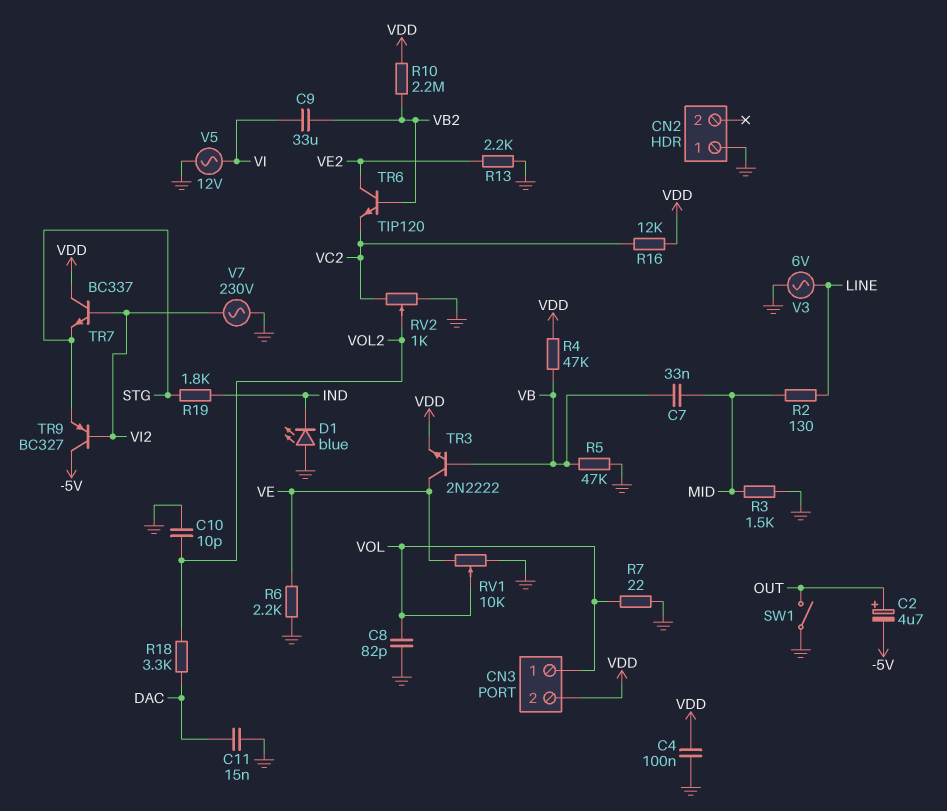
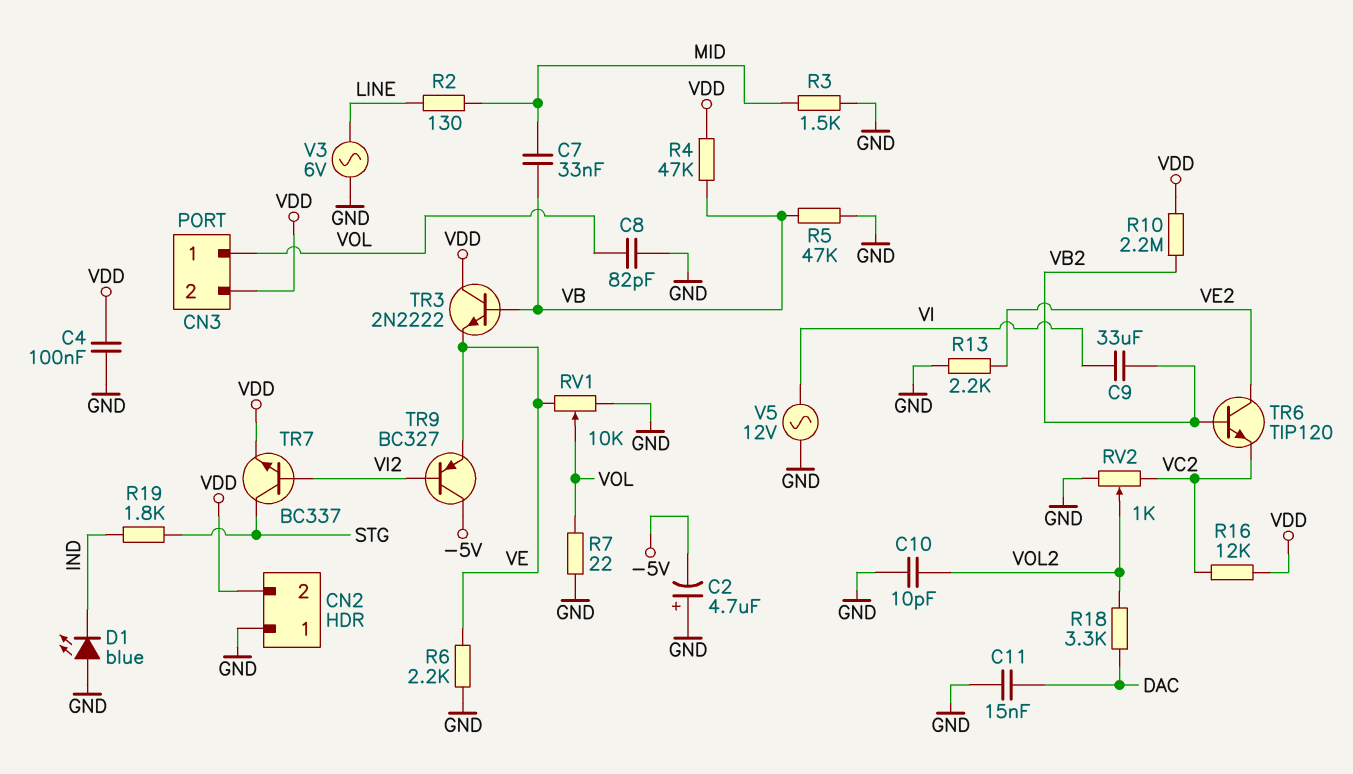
C2: 4.7uF (plus OUT, minus -5V) -> 4.7uF (plus GND, minus -5V)
CN2 pin 2: none -> VDD
SW1: switch (GND, OUT) -> none
TR3: NPN 2N2222 (B VB, C VE, E VDD) -> NPN 2N2222 (B VB, C VDD, E VE)
TR7: NPN BC337 (B VI2, C VDD, E STG) -> NPN BC337 (B VI2, C STG, E VDD)
TR9: PNP BC327 (B VI2, C -5V, E STG) -> PNP BC327 (B VI2, C -5V, E VE)
V7: AC 230V (GND, VI2) -> none

